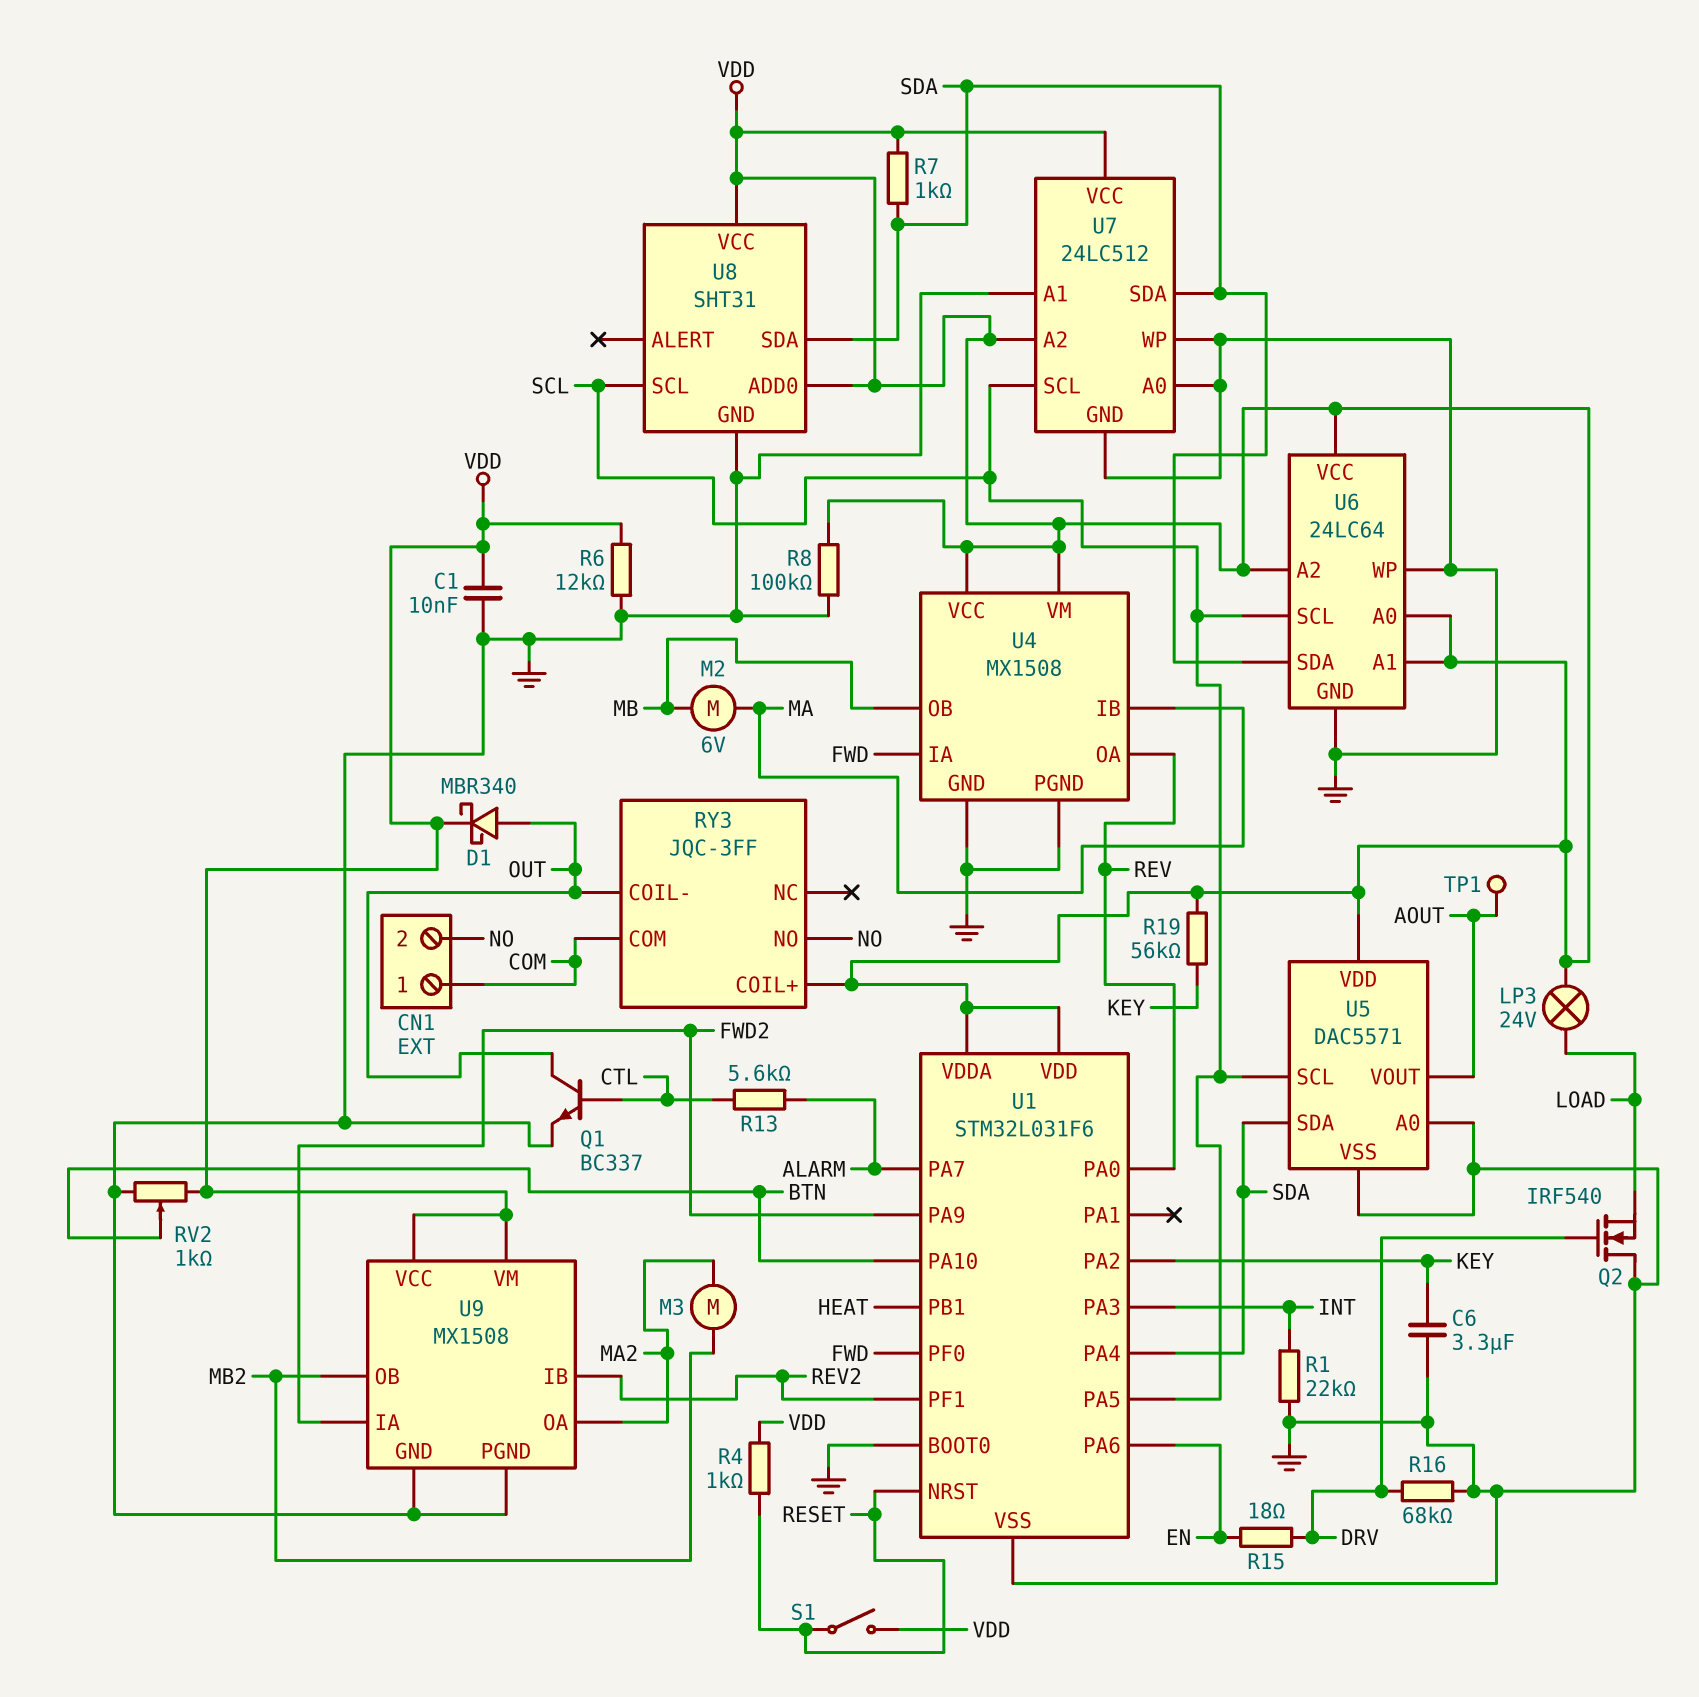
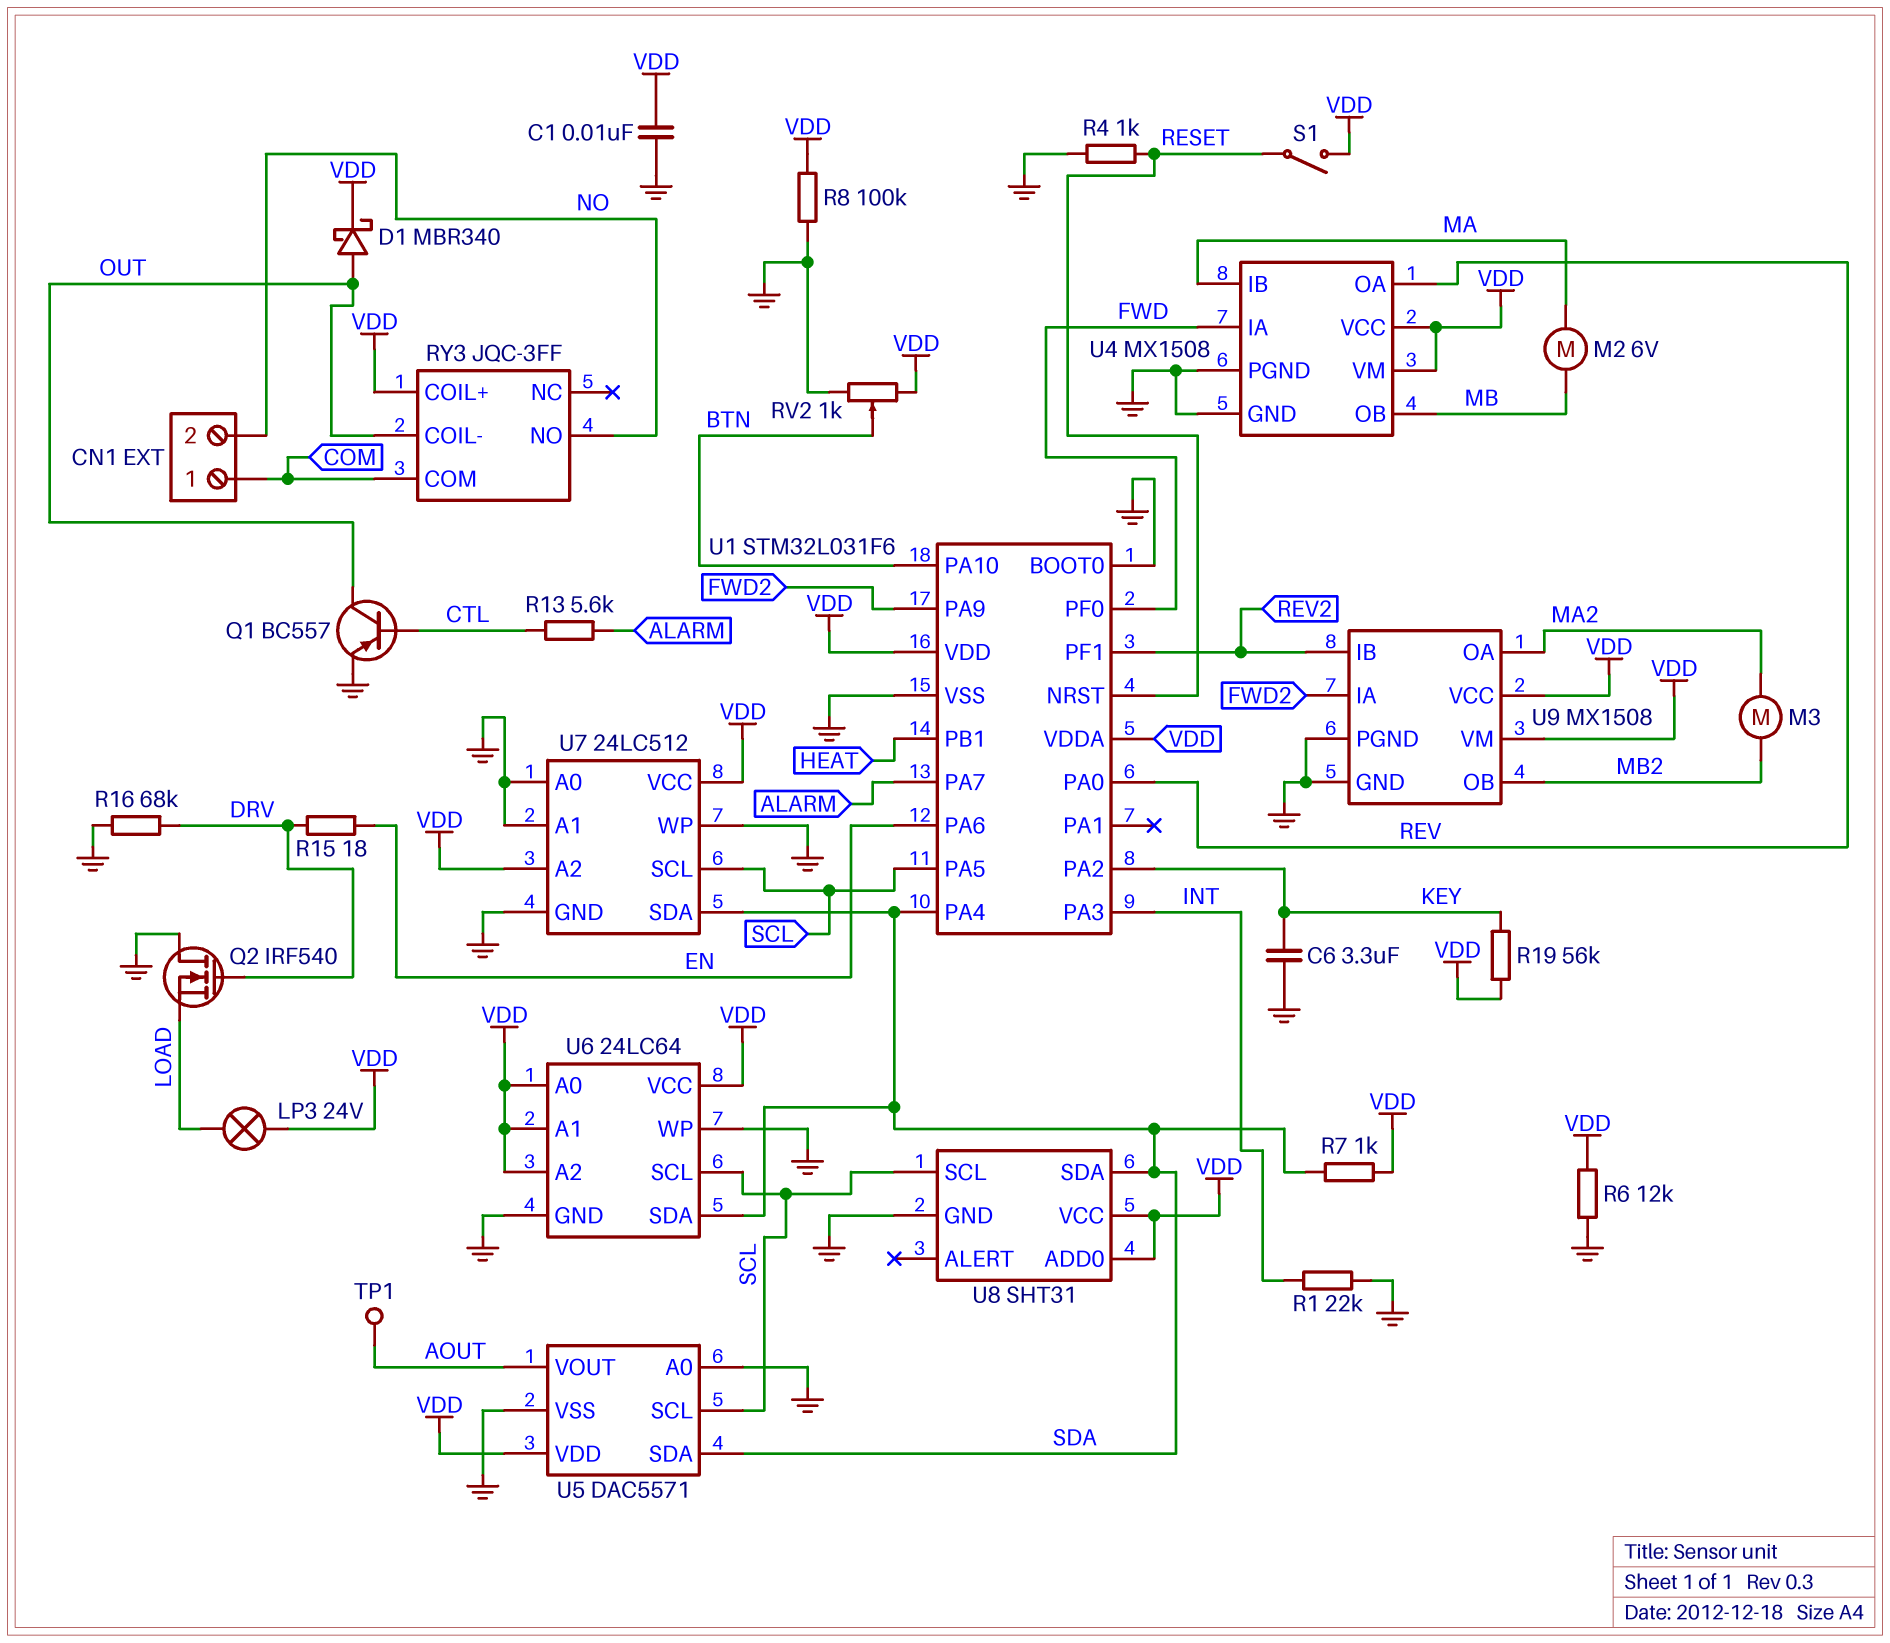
Q1: NPN BC337 (B CTL, C OUT, E GND) -> PNP BC557 (B CTL, C OUT, E GND)
R4: 1k (RESET, VDD) -> 1k (GND, RESET)

